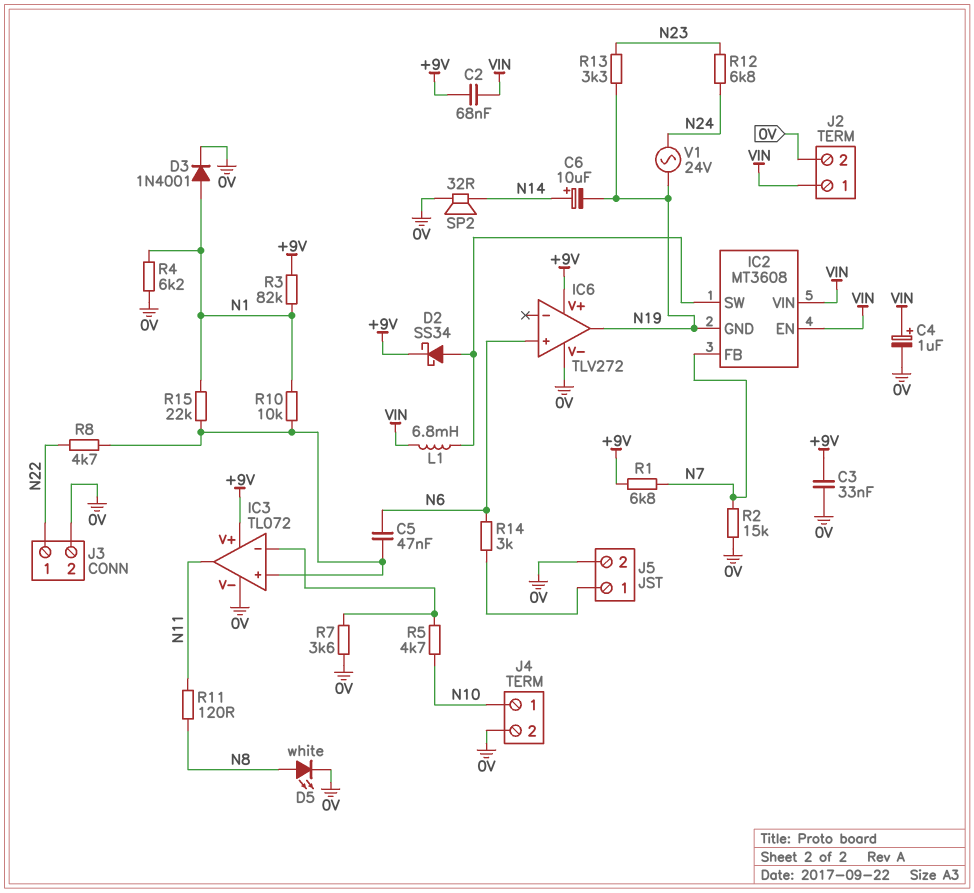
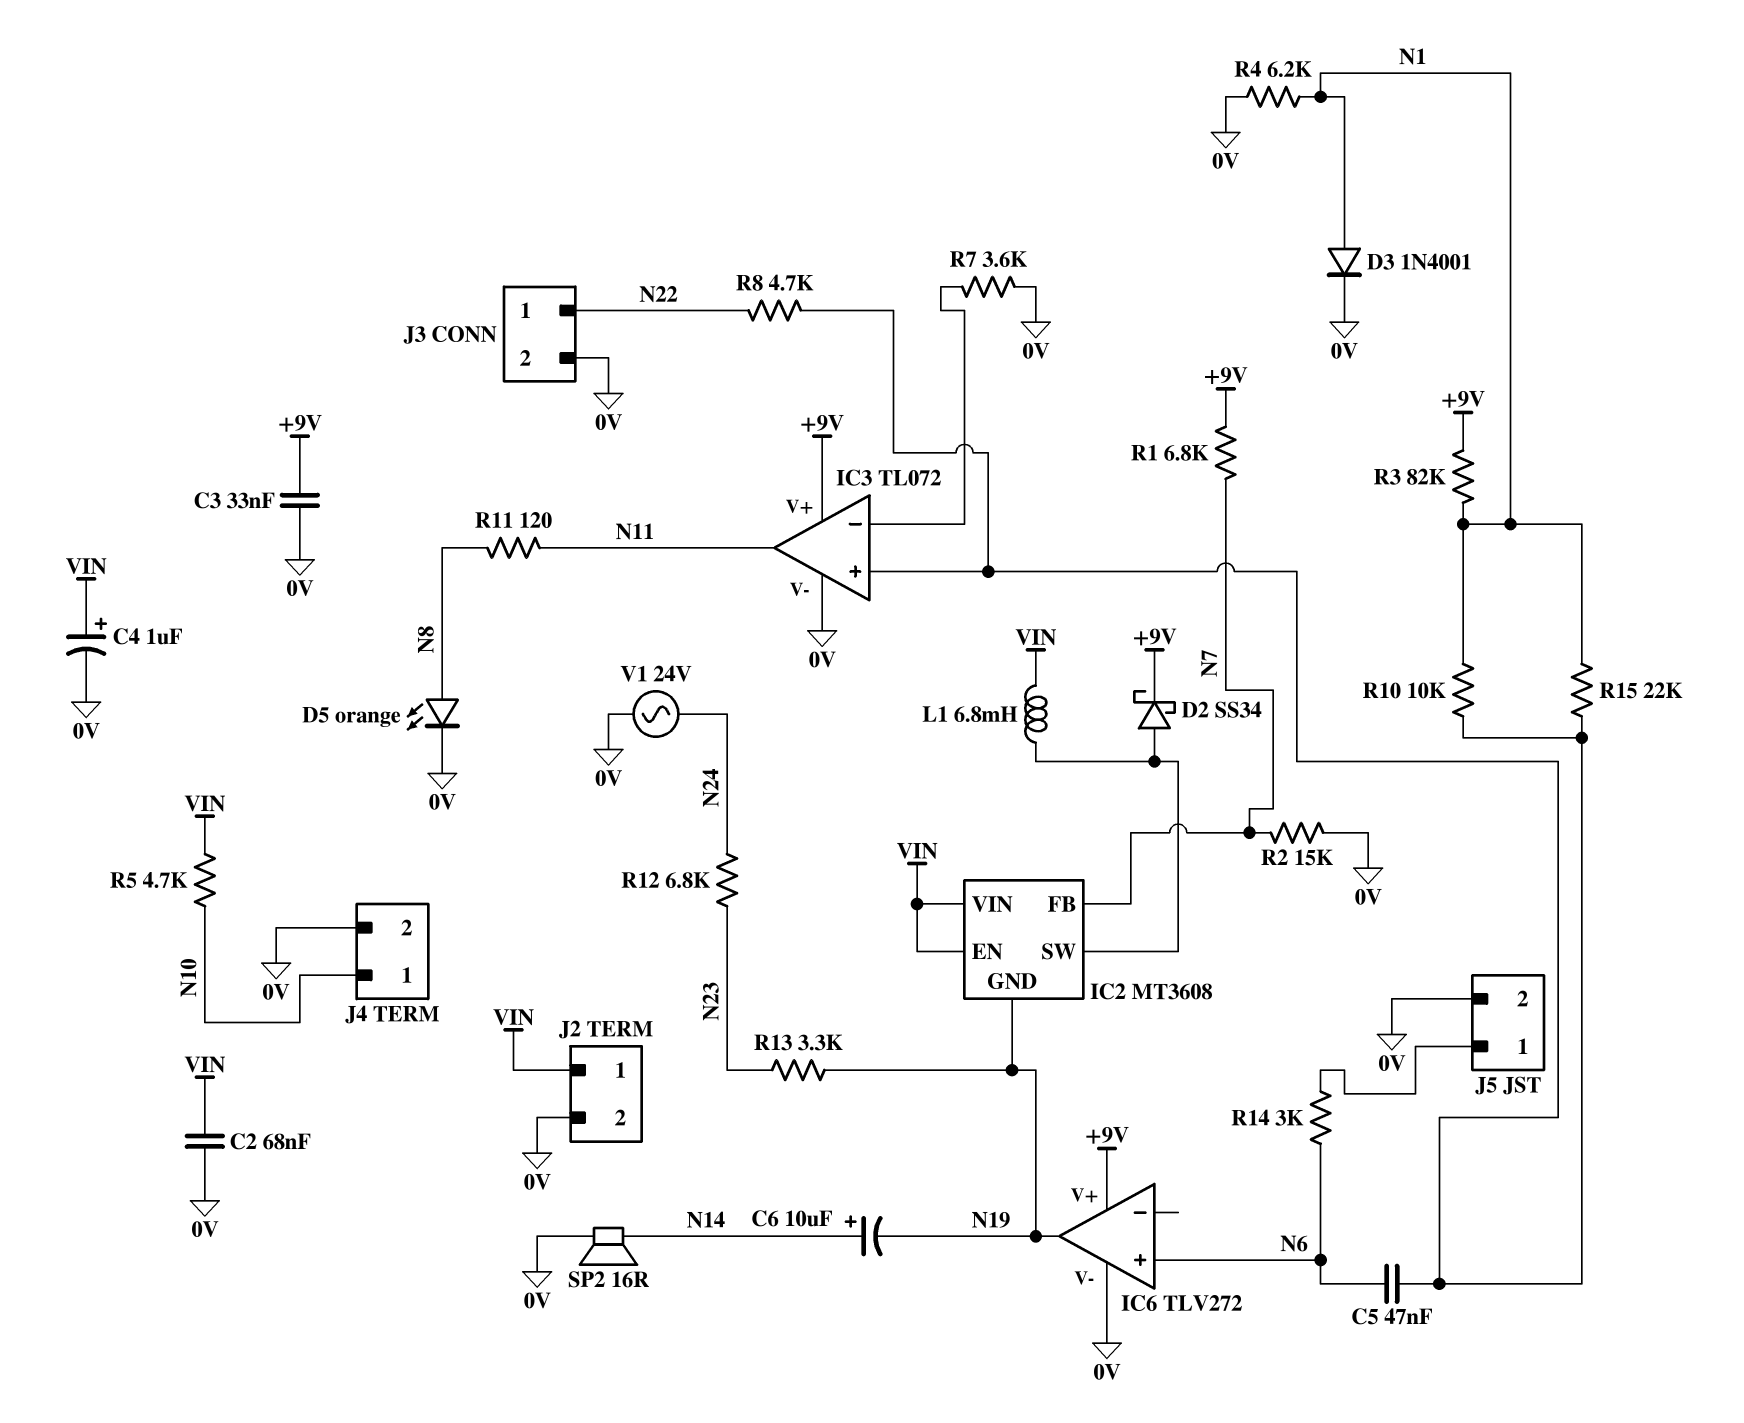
C2: 68nF (+9V, VIN) -> 68nF (0V, VIN)
D5: LED white (A N8, K 0V) -> LED orange (A N8, K 0V)
R5: 4.7k (IC3/in-, N10) -> 4.7k (N10, VIN)
SP2: speaker 32R (0V, N14) -> speaker 16R (0V, N14)
V1: AC 24V (N19, N24) -> AC 24V (0V, N24)

